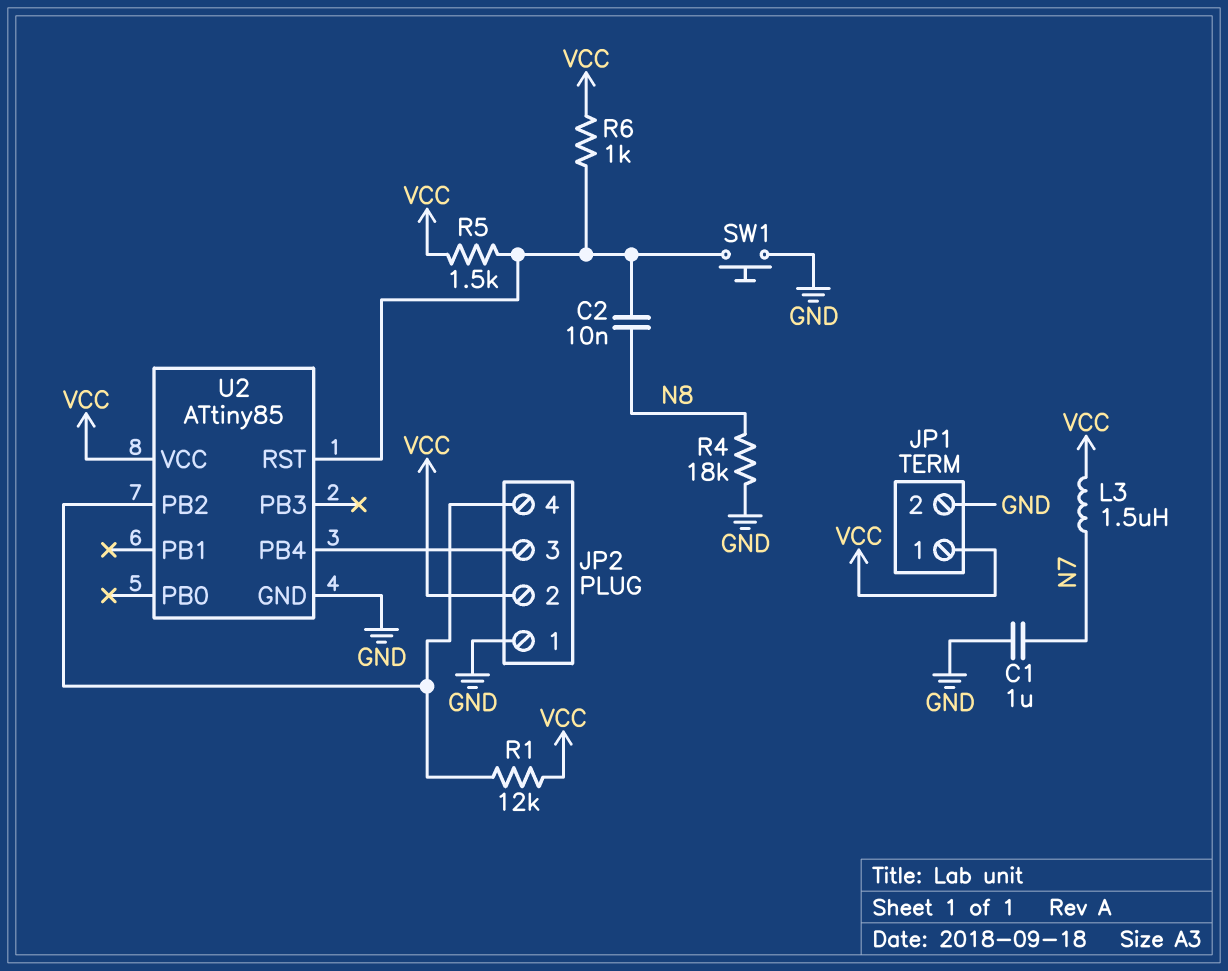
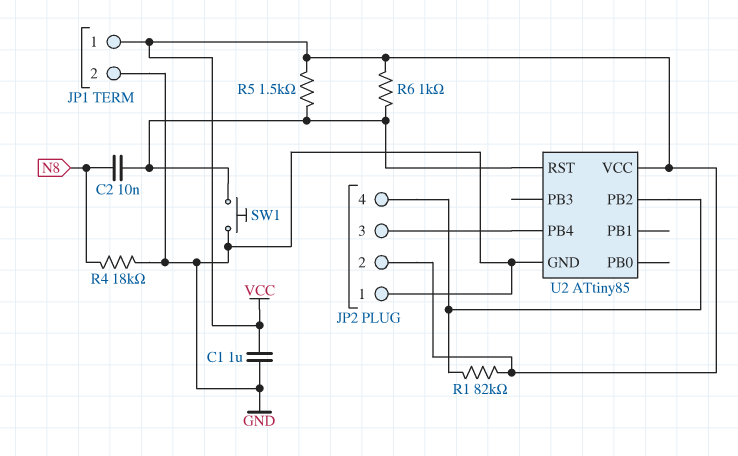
C1: 1uF (GND, N7) -> 1uF (GND, VCC)
L3: 1.5uH (N7, VCC) -> none
R1: 12k (JP2/4, VCC) -> 82k (JP2/4, VCC)

